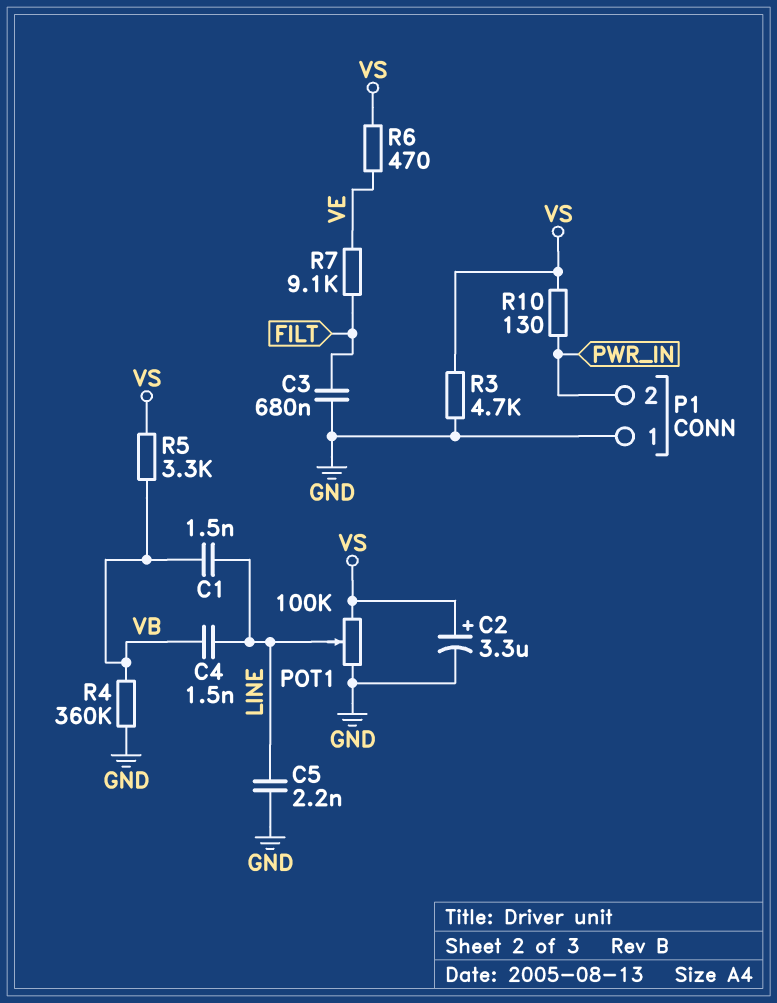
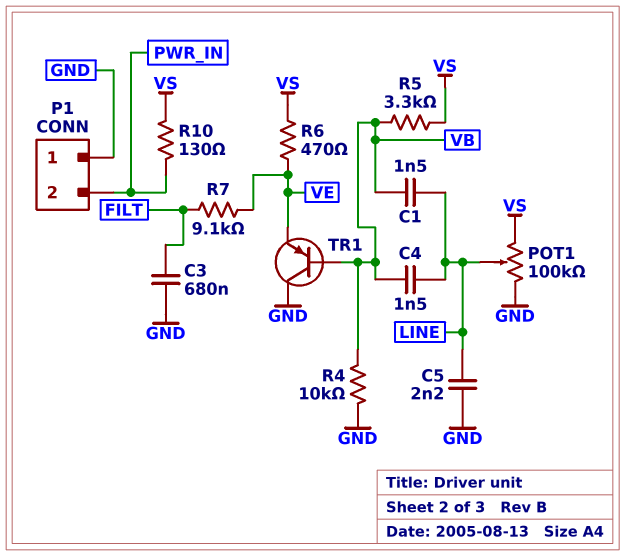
C2: 3.3uF (plus VS, minus GND) -> none
R3: 4.7k (GND, VS) -> none
R4: 360k (GND, VB) -> 10k (GND, VB)
TR1: none -> PNP (B VB, C GND, E VE)

